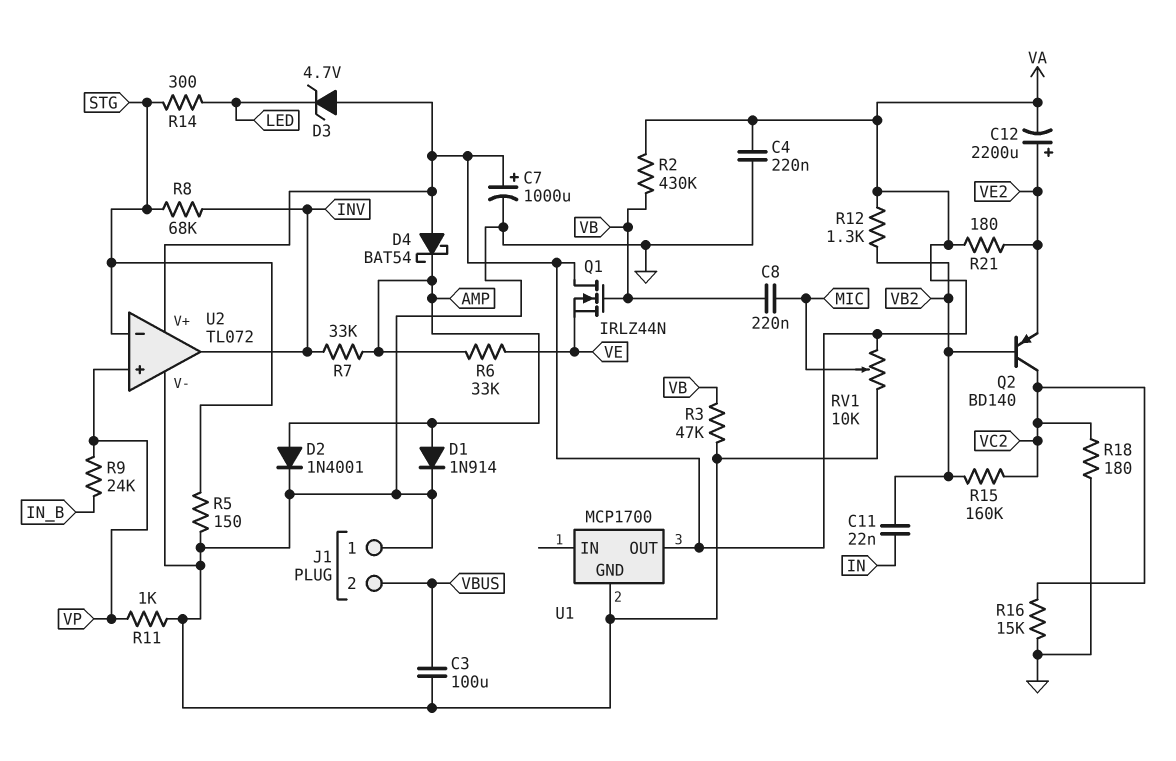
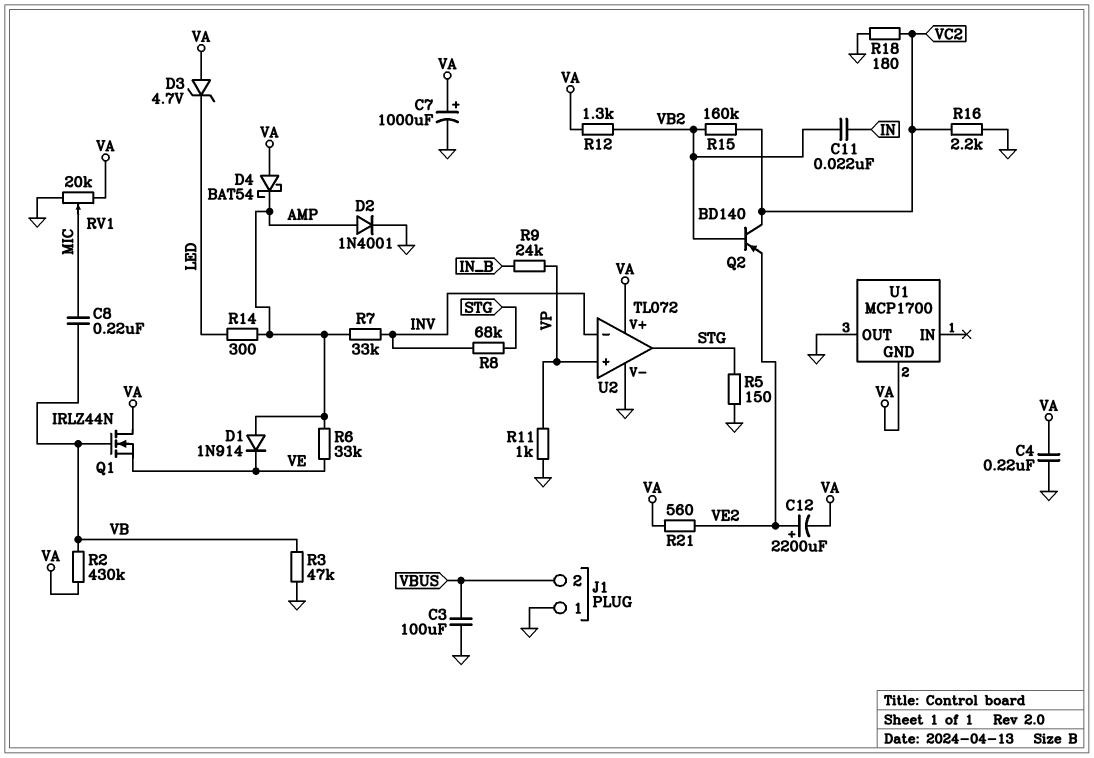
D1: diode 1N914 (A AMP, K GND) -> diode 1N914 (A AMP, K VE)
R14: 300 (LED, STG) -> 300 (AMP, LED)
R16: 15k (GND, VC2) -> 2.2k (GND, VC2)
R21: 180 (VA, VE2) -> 560 (VA, VE2)
RV1: 10k (GND, VA, wiper MIC) -> 20k (GND, VA, wiper MIC)
U1 pin GND: GND -> VA
U1 pin OUT: VA -> GND
U2 pin in-: STG -> INV
U2 pin out: INV -> STG

